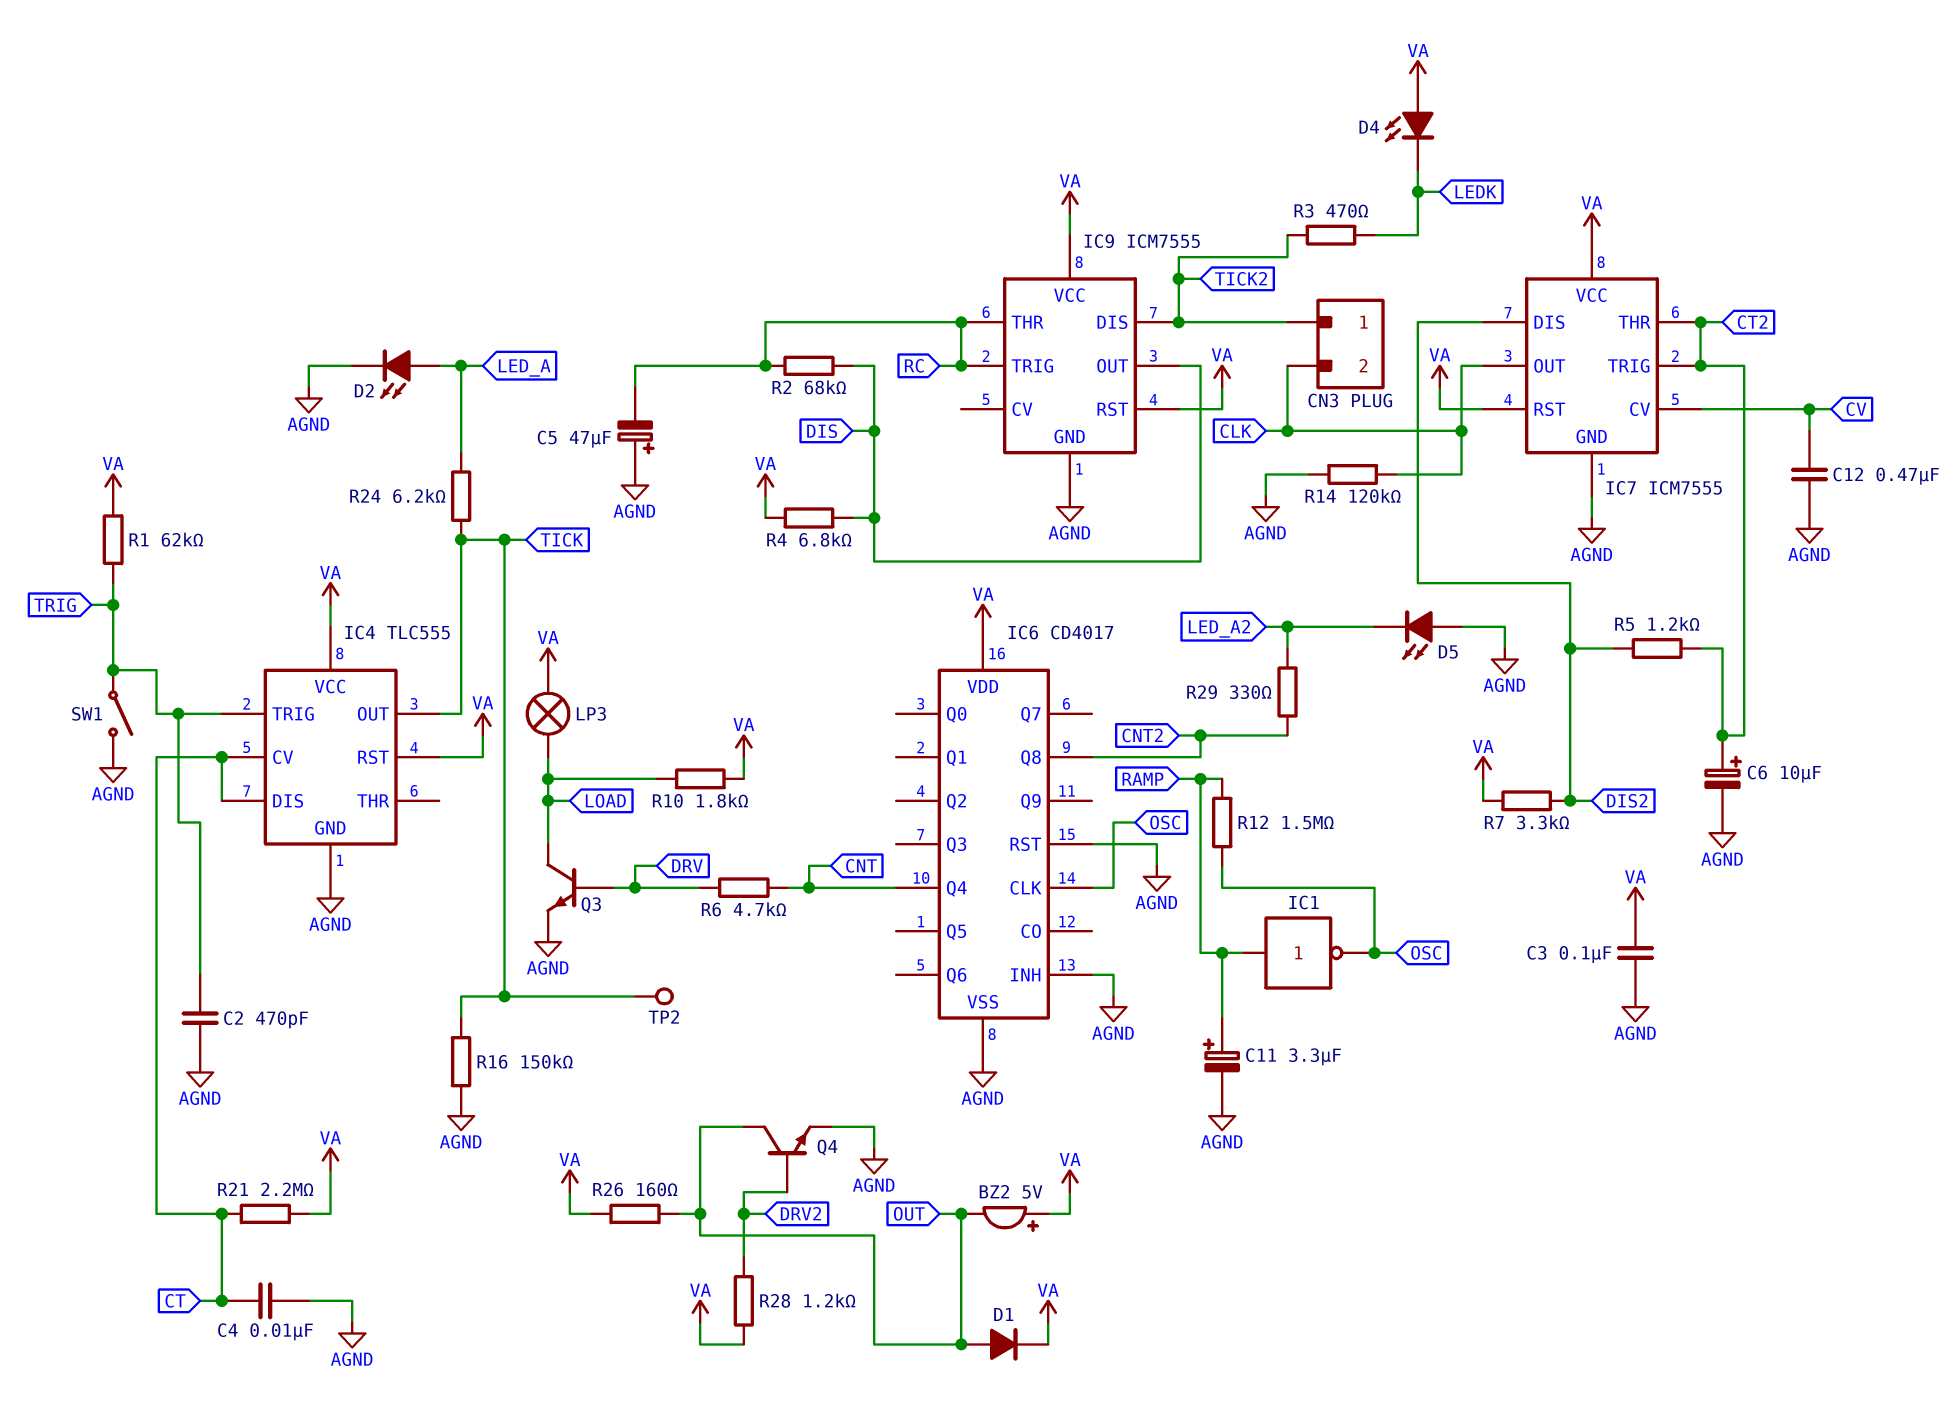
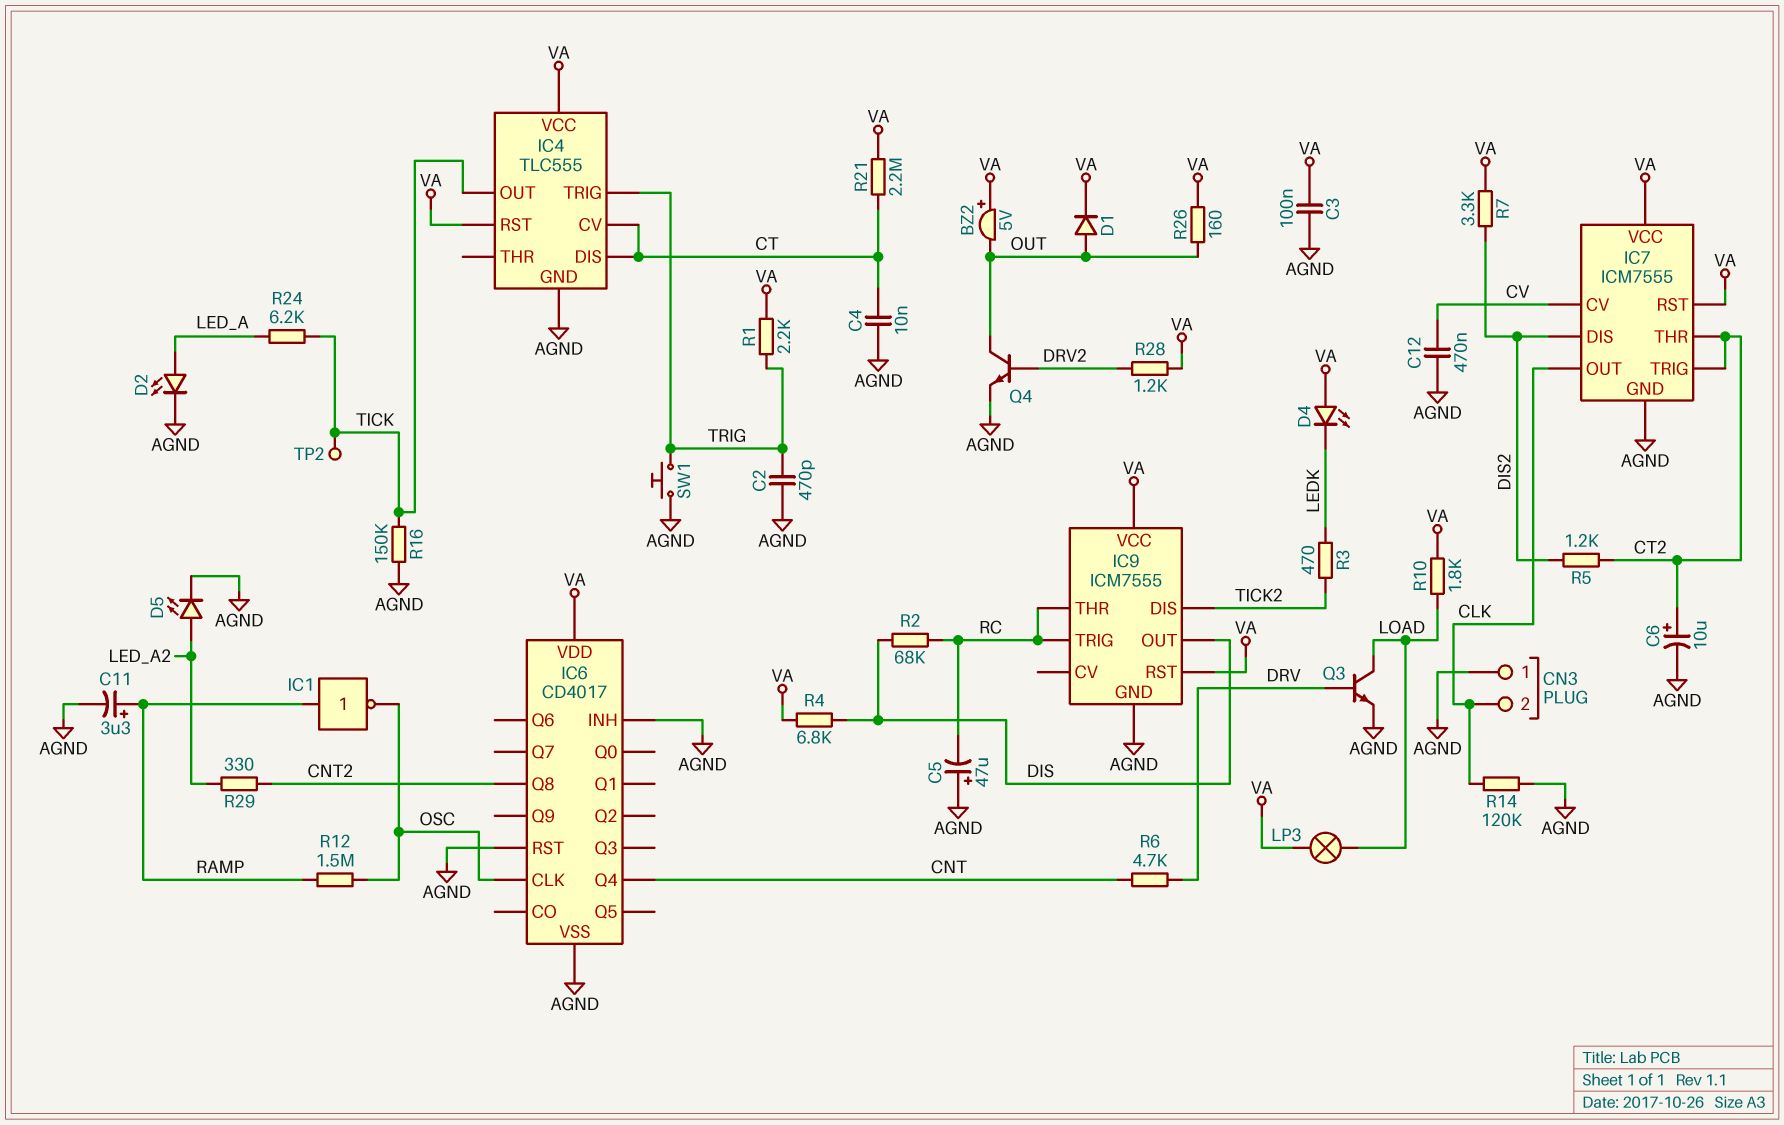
CN3 pin 1: TICK2 -> AGND
D5: LED (A AGND, K LED_A2) -> LED (A LED_A2, K AGND)
R1: 62k (TRIG, VA) -> 2.2k (TRIG, VA)
SW1: switch (AGND, TRIG) -> button (AGND, TRIG)

